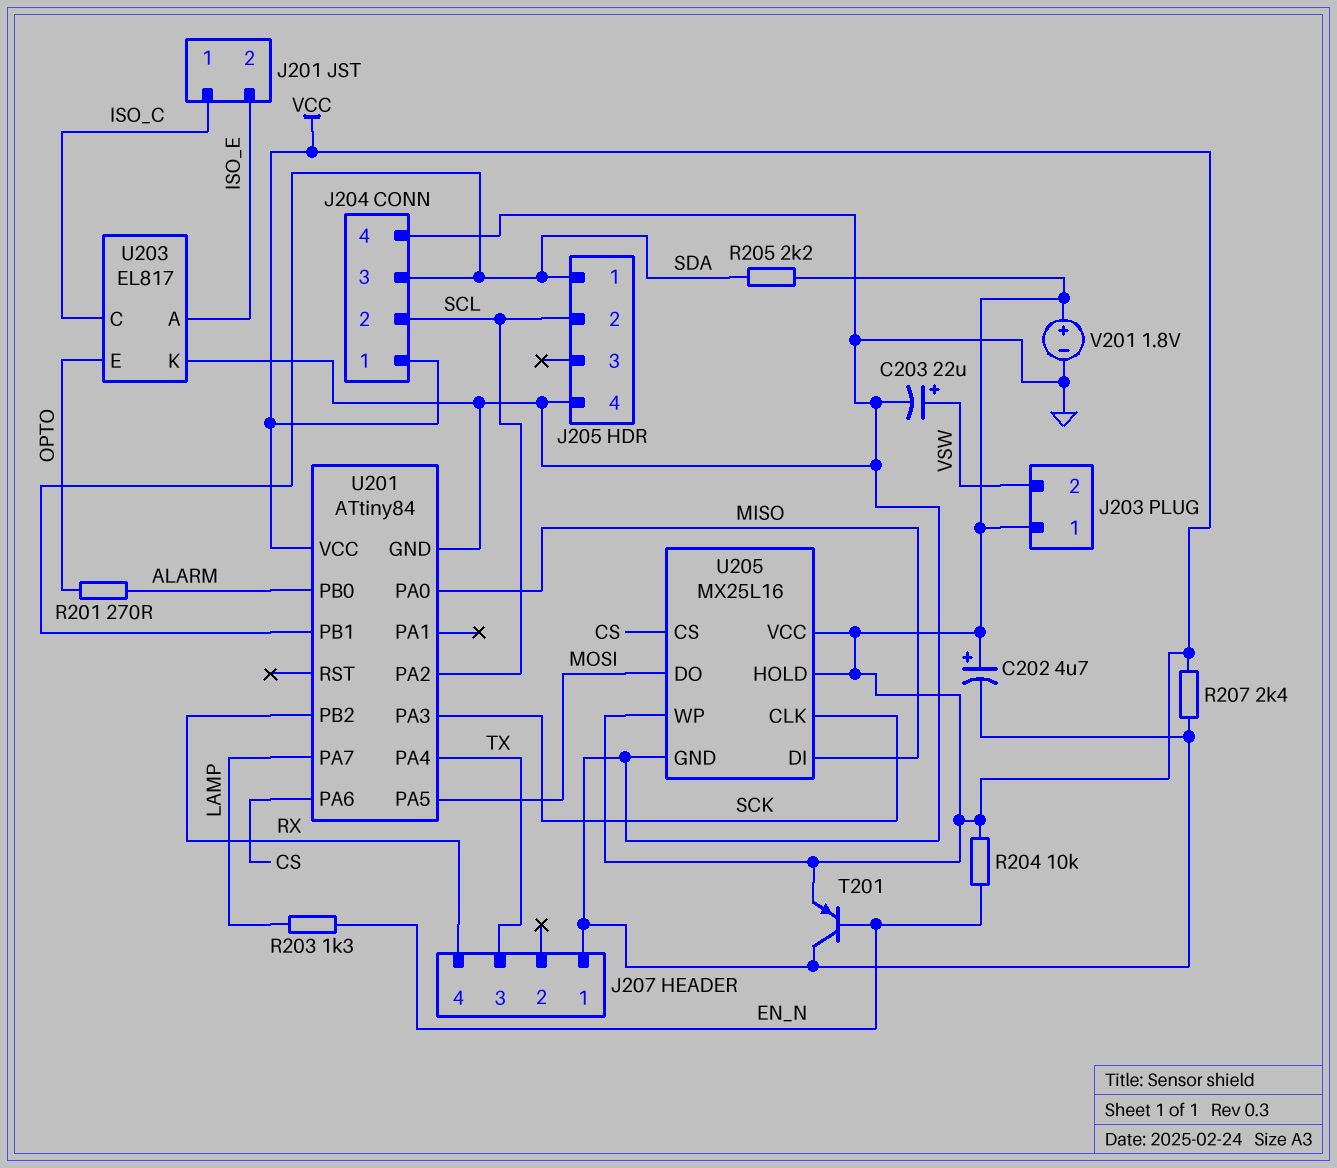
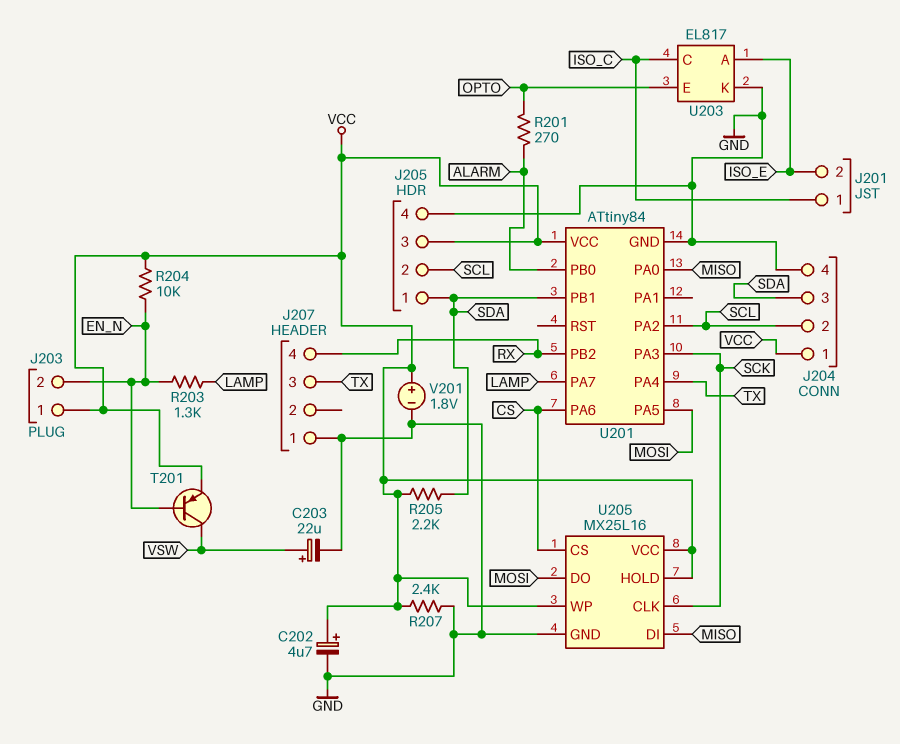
J203 pin 2: VSW -> EN_N
J205 pin 3: none -> VCC
T201: PNP (B EN_N, C GND, E VCC) -> PNP (B EN_N, C VSW, E VCC)

